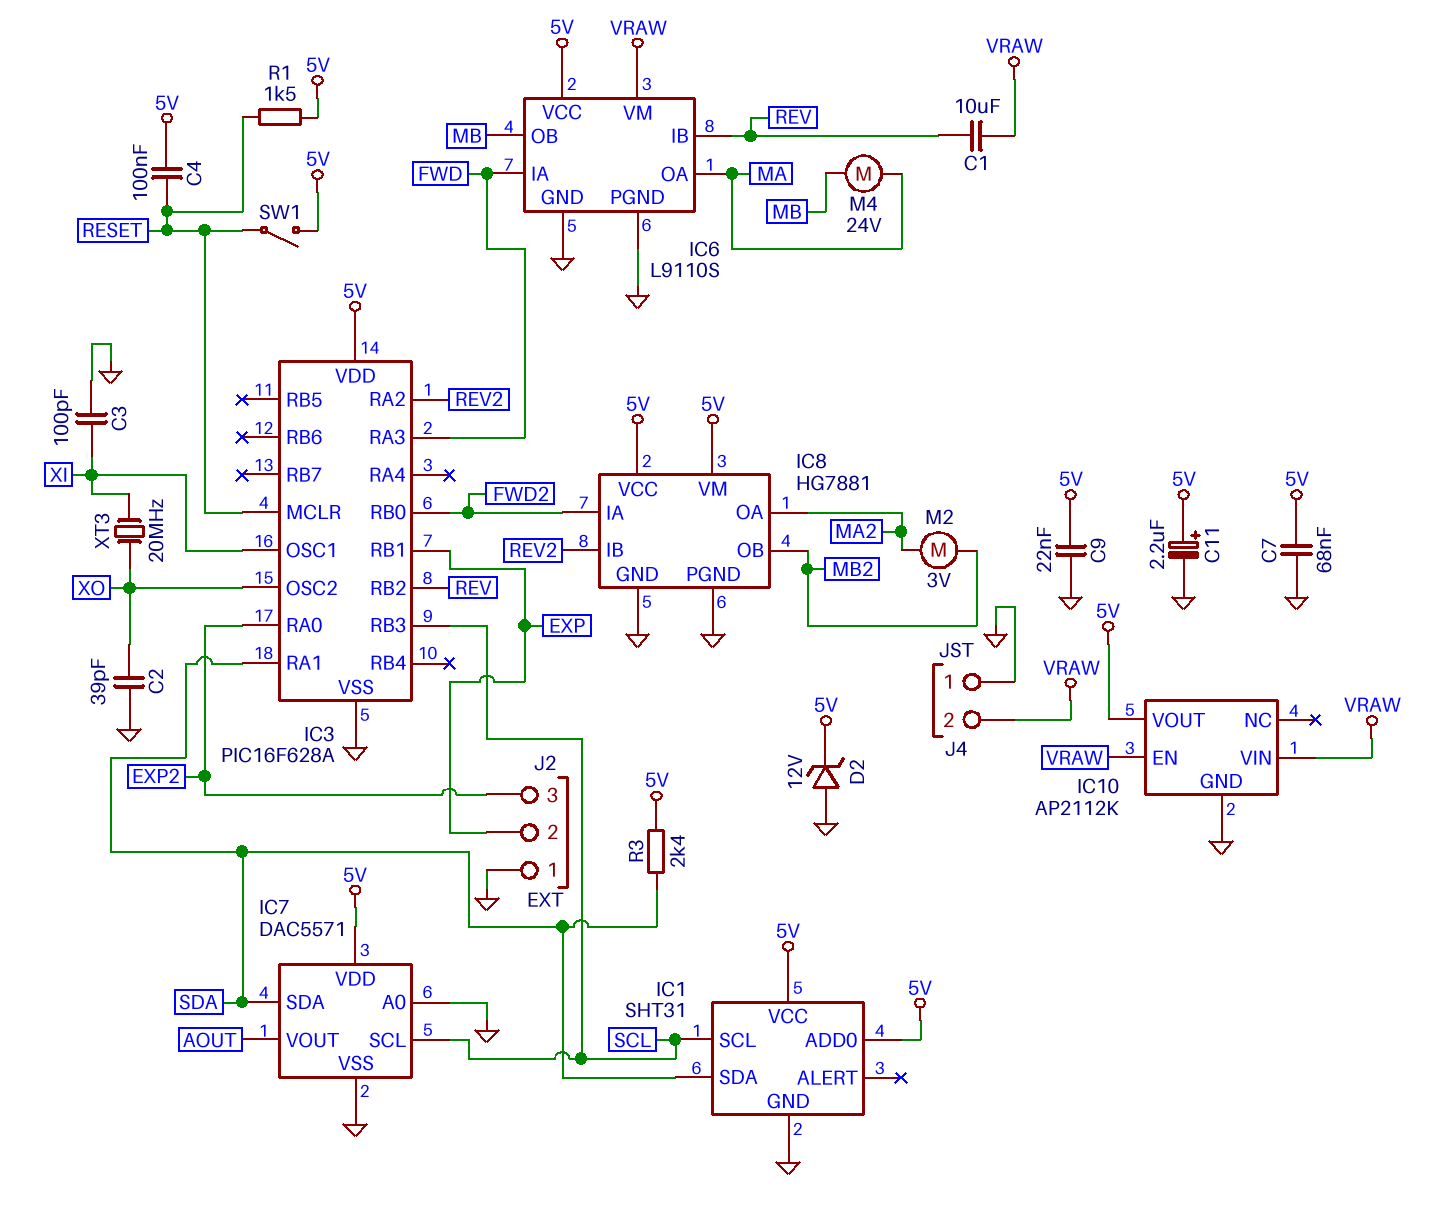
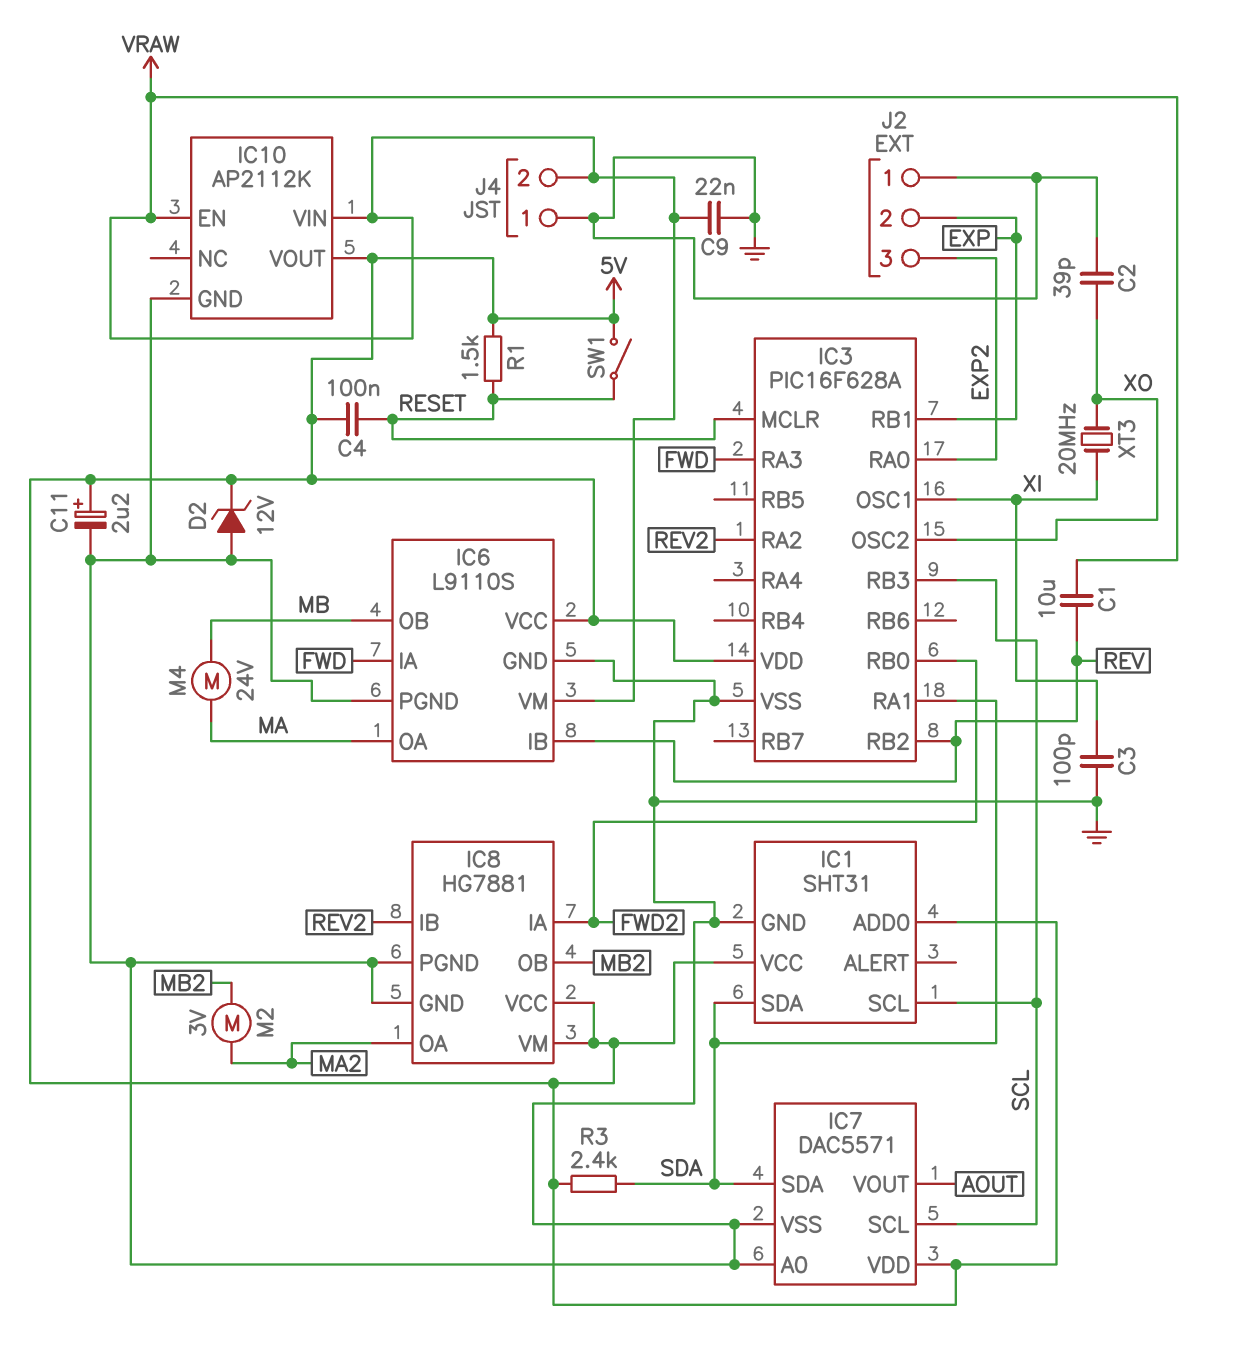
C7: 68nF (5V, GND) -> none
C9: 22nF (5V, GND) -> 22nF (GND, VRAW)

